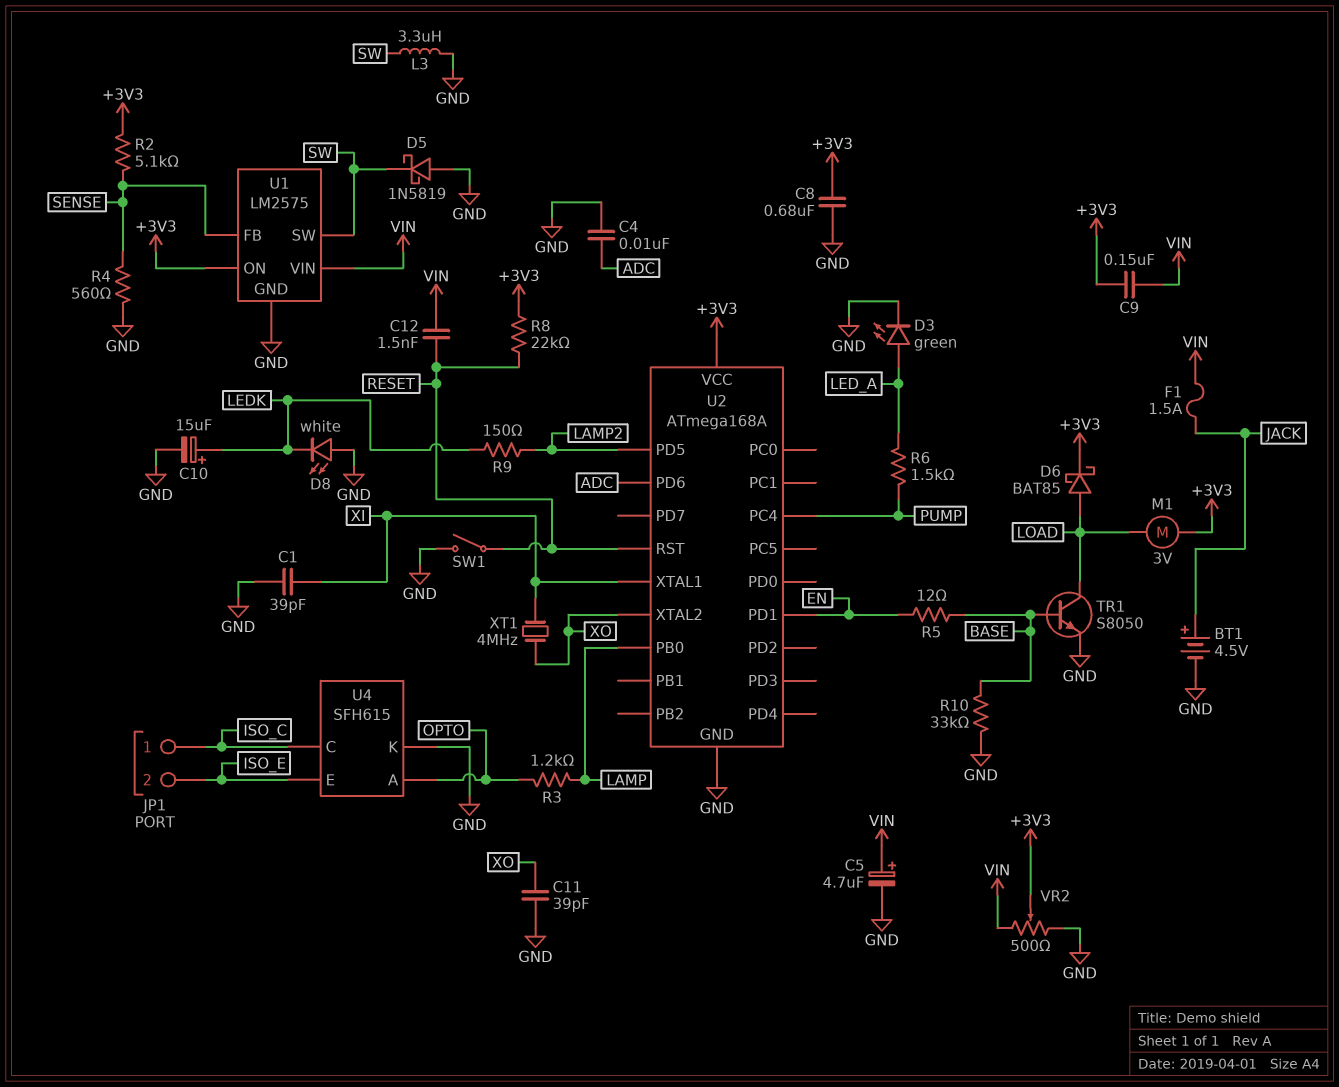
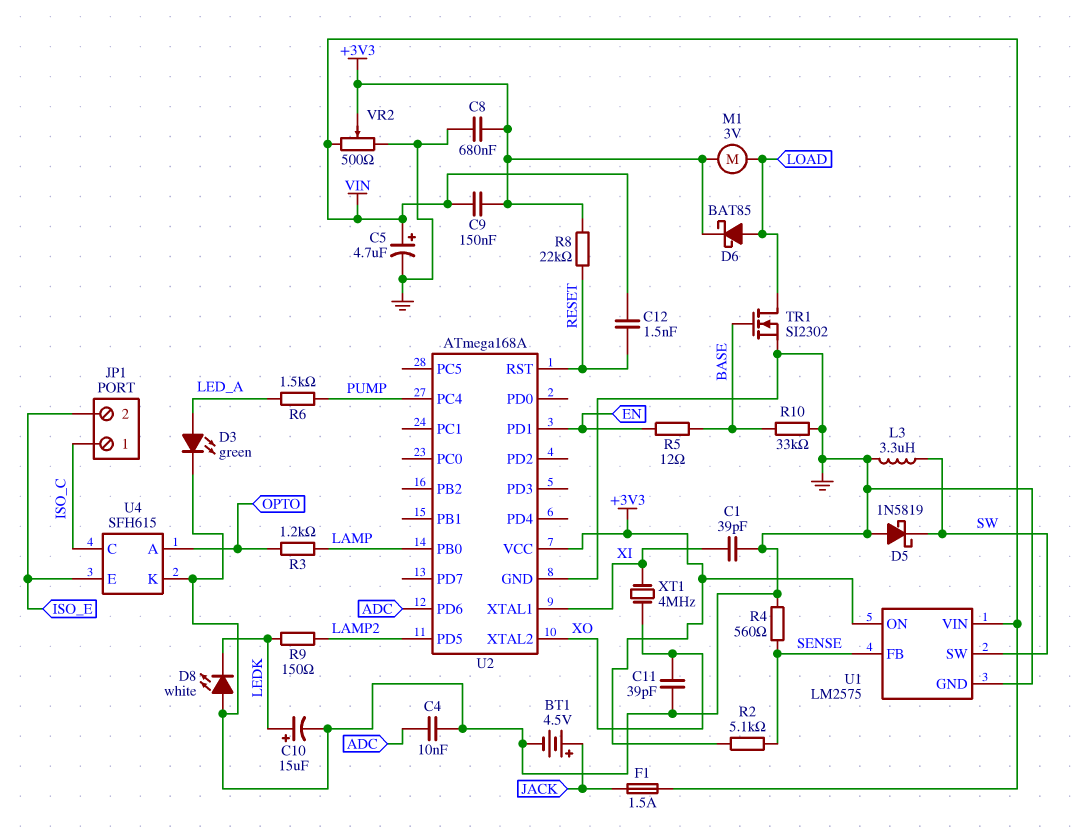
SW1: switch (GND, RESET) -> none
TR1: NPN S8050 (B BASE, C LOAD, E GND) -> NMOS SI2302 (G BASE, D LOAD, S GND)

